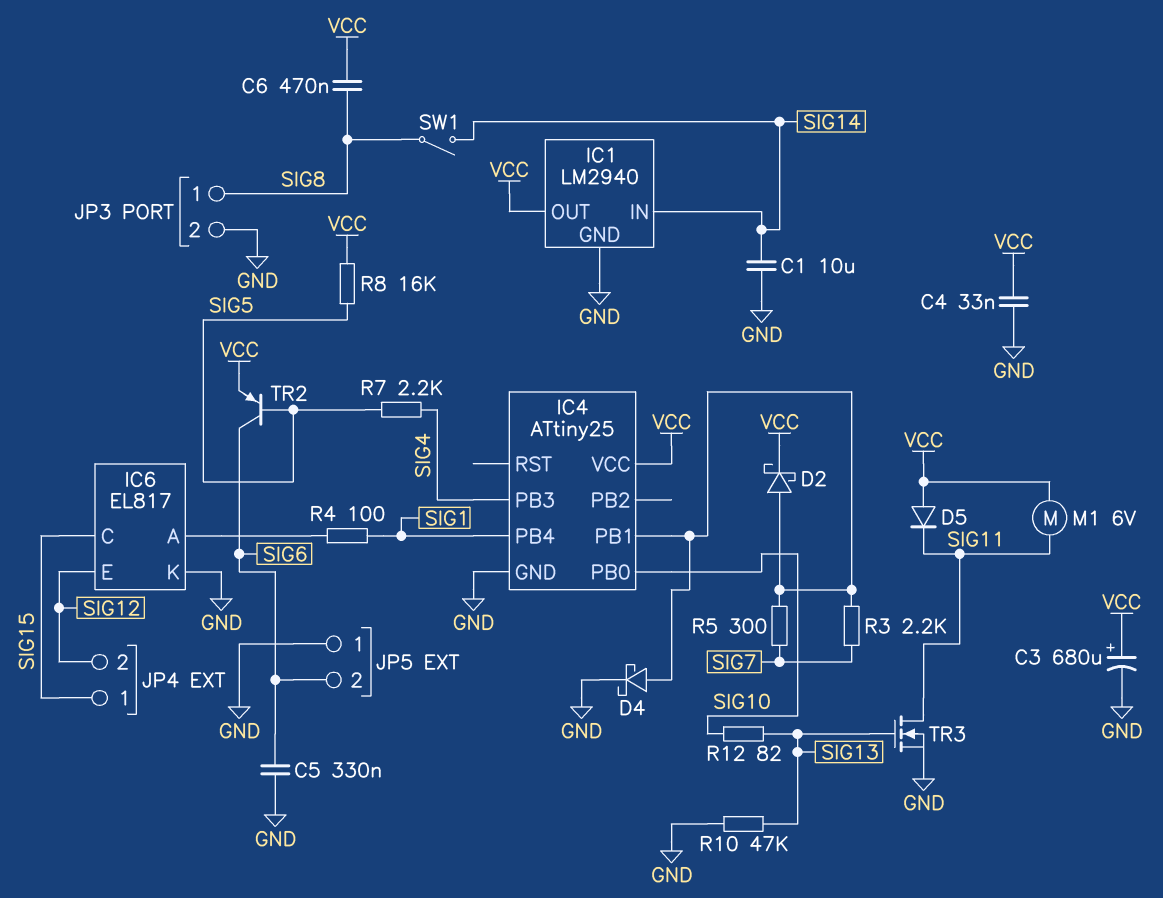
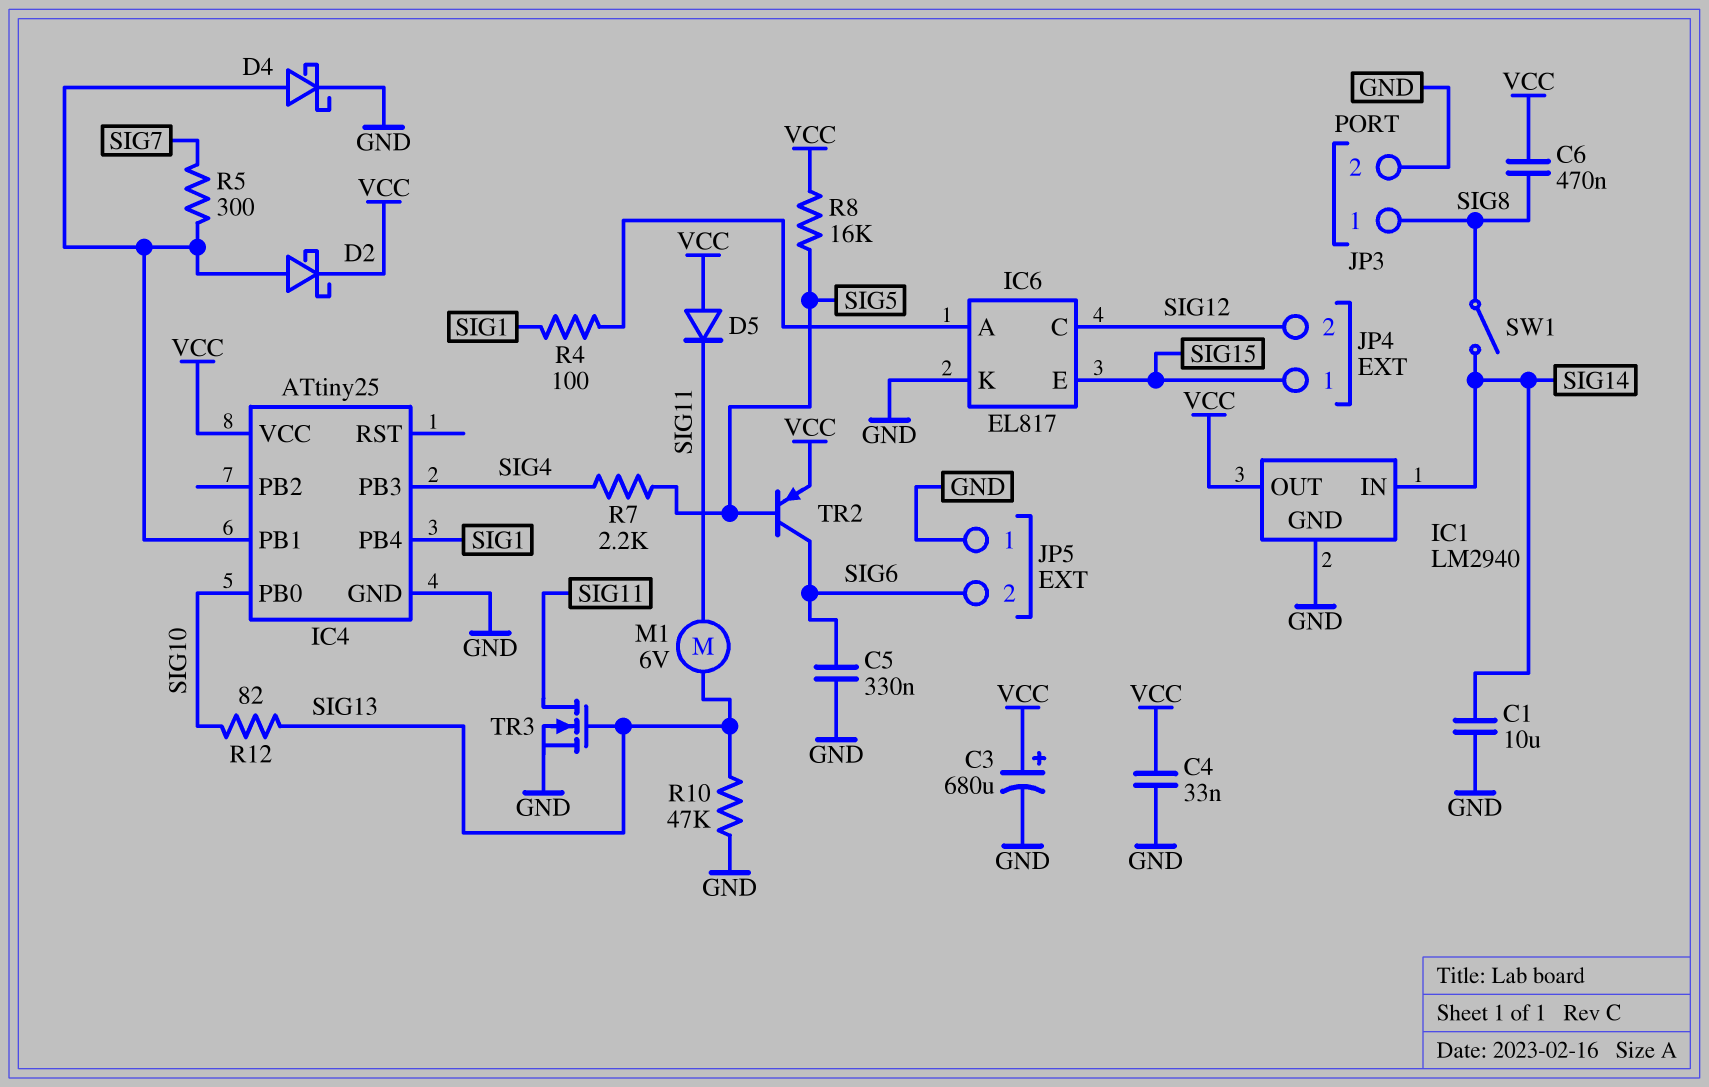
IC6 pin C: SIG15 -> SIG12
IC6 pin E: SIG12 -> SIG15
M1: motor 6V (SIG11, VCC) -> motor 6V (SIG11, SIG13)
R3: 2.2k (IC4/PB1, SIG7) -> none

